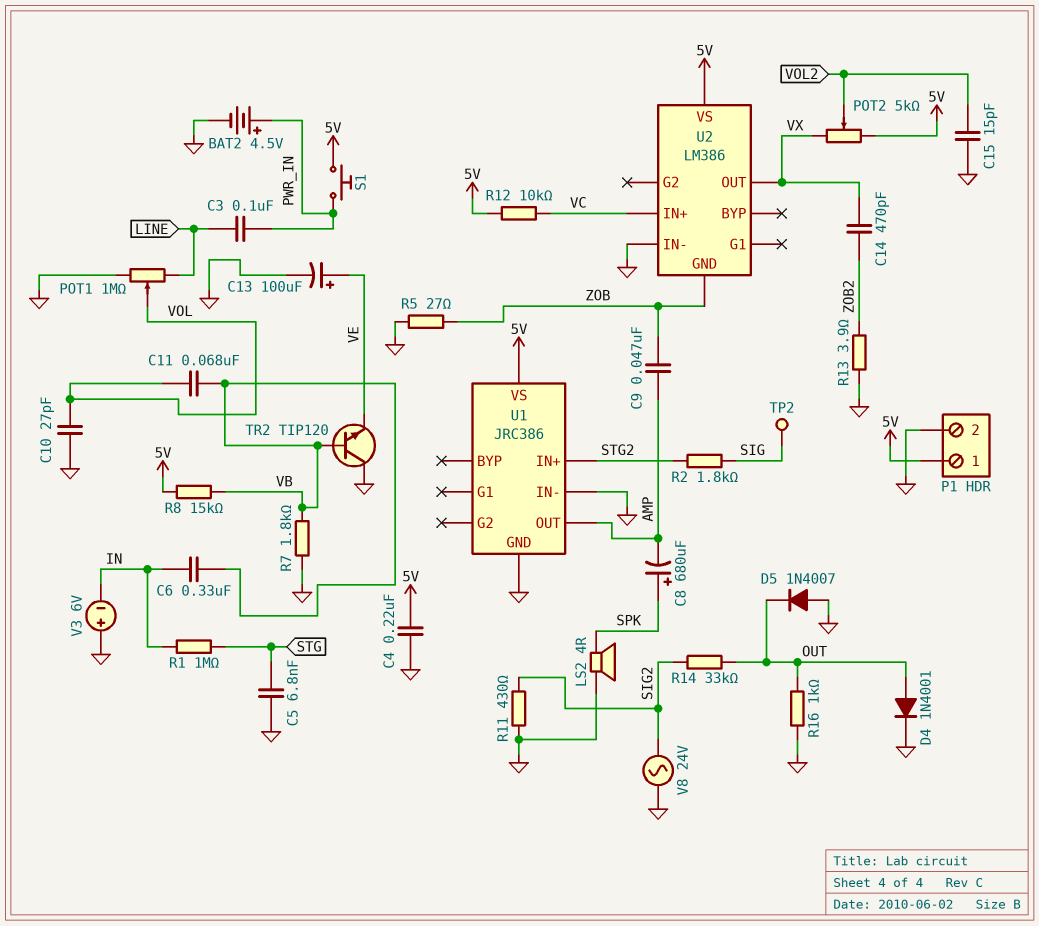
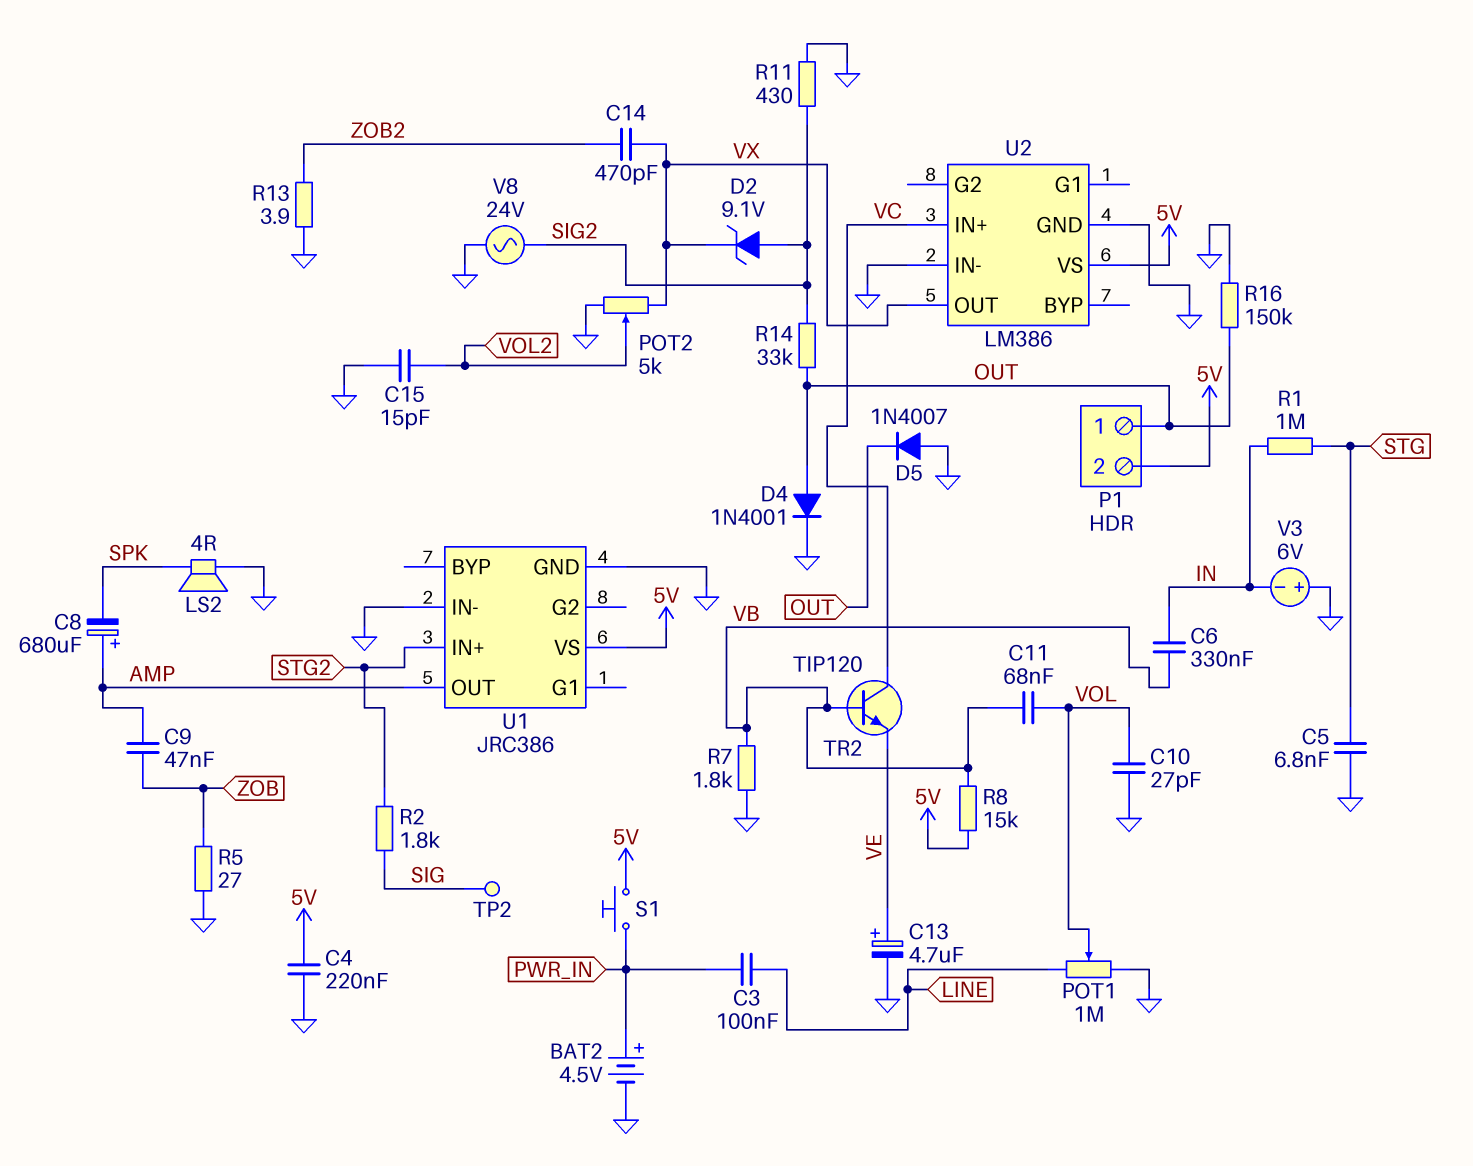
C8: 680uF (plus SPK, minus AMP) -> 680uF (plus AMP, minus SPK)
C13: 100uF (plus VE, minus GND) -> 4.7uF (plus VE, minus GND)
D2: none -> zener 9.1V (A SIG2, K VX)
P1 pin 1: 5V -> OUT
P1 pin 2: GND -> 5V
POT2: 5k (5V, VX, wiper VOL2) -> 5k (GND, VX, wiper VOL2)
R12: 10k (5V, VC) -> none
R16: 1k (GND, OUT) -> 150k (GND, OUT)
TR2: NPN TIP120 (B VB, C GND, E VE) -> NPN TIP120 (B VB, C VC, E VE)
U2 pin GND: ZOB -> GND

